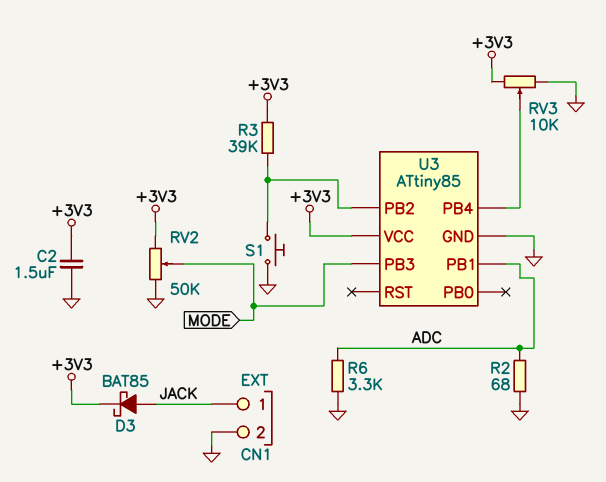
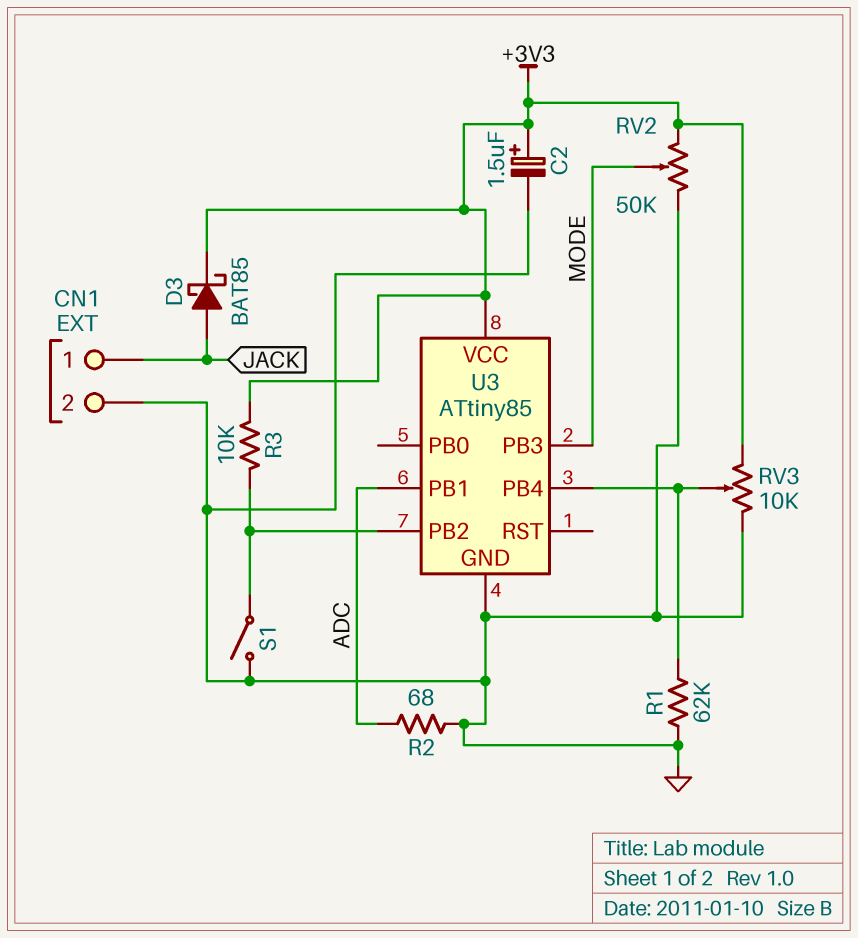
C2: 1.5uF (+3V3, GND) -> 1.5uF (plus +3V3, minus GND)
R1: none -> 62k (GND, U3/PB4)
R3: 39k (+3V3, U3/PB2) -> 10k (+3V3, U3/PB2)
R6: 3.3k (ADC, GND) -> none
S1: button (GND, U3/PB2) -> switch (GND, U3/PB2)

